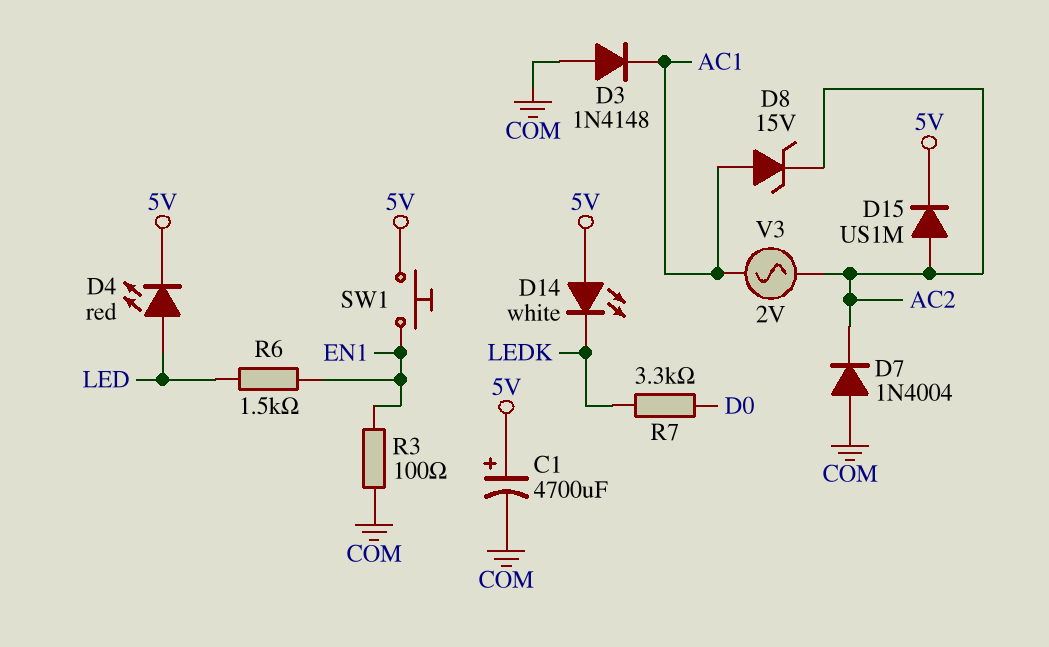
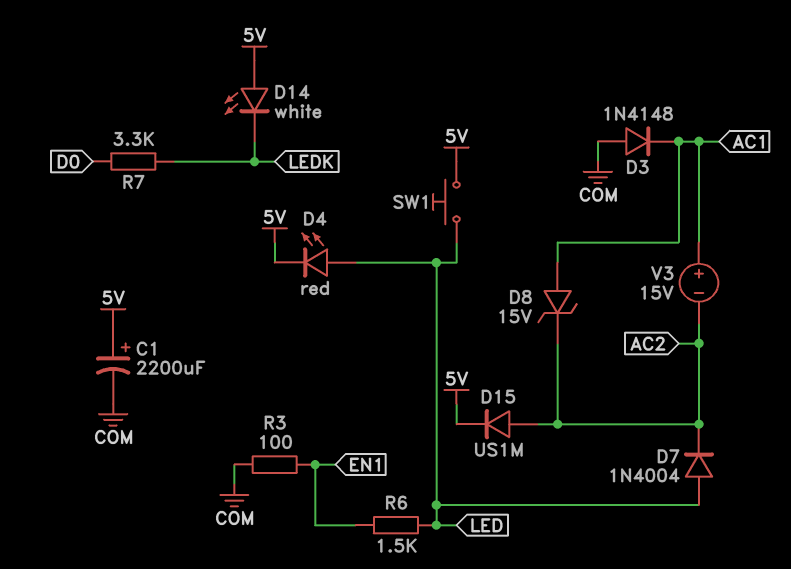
C1: 4700uF (plus 5V, minus COM) -> 2200uF (plus 5V, minus COM)
D7: diode 1N4004 (A COM, K AC2) -> diode 1N4004 (A LED, K AC2)
SW1: button (5V, EN1) -> button (5V, LED)
V3: AC 2V (AC1, AC2) -> 15V (plus AC1, minus AC2)

